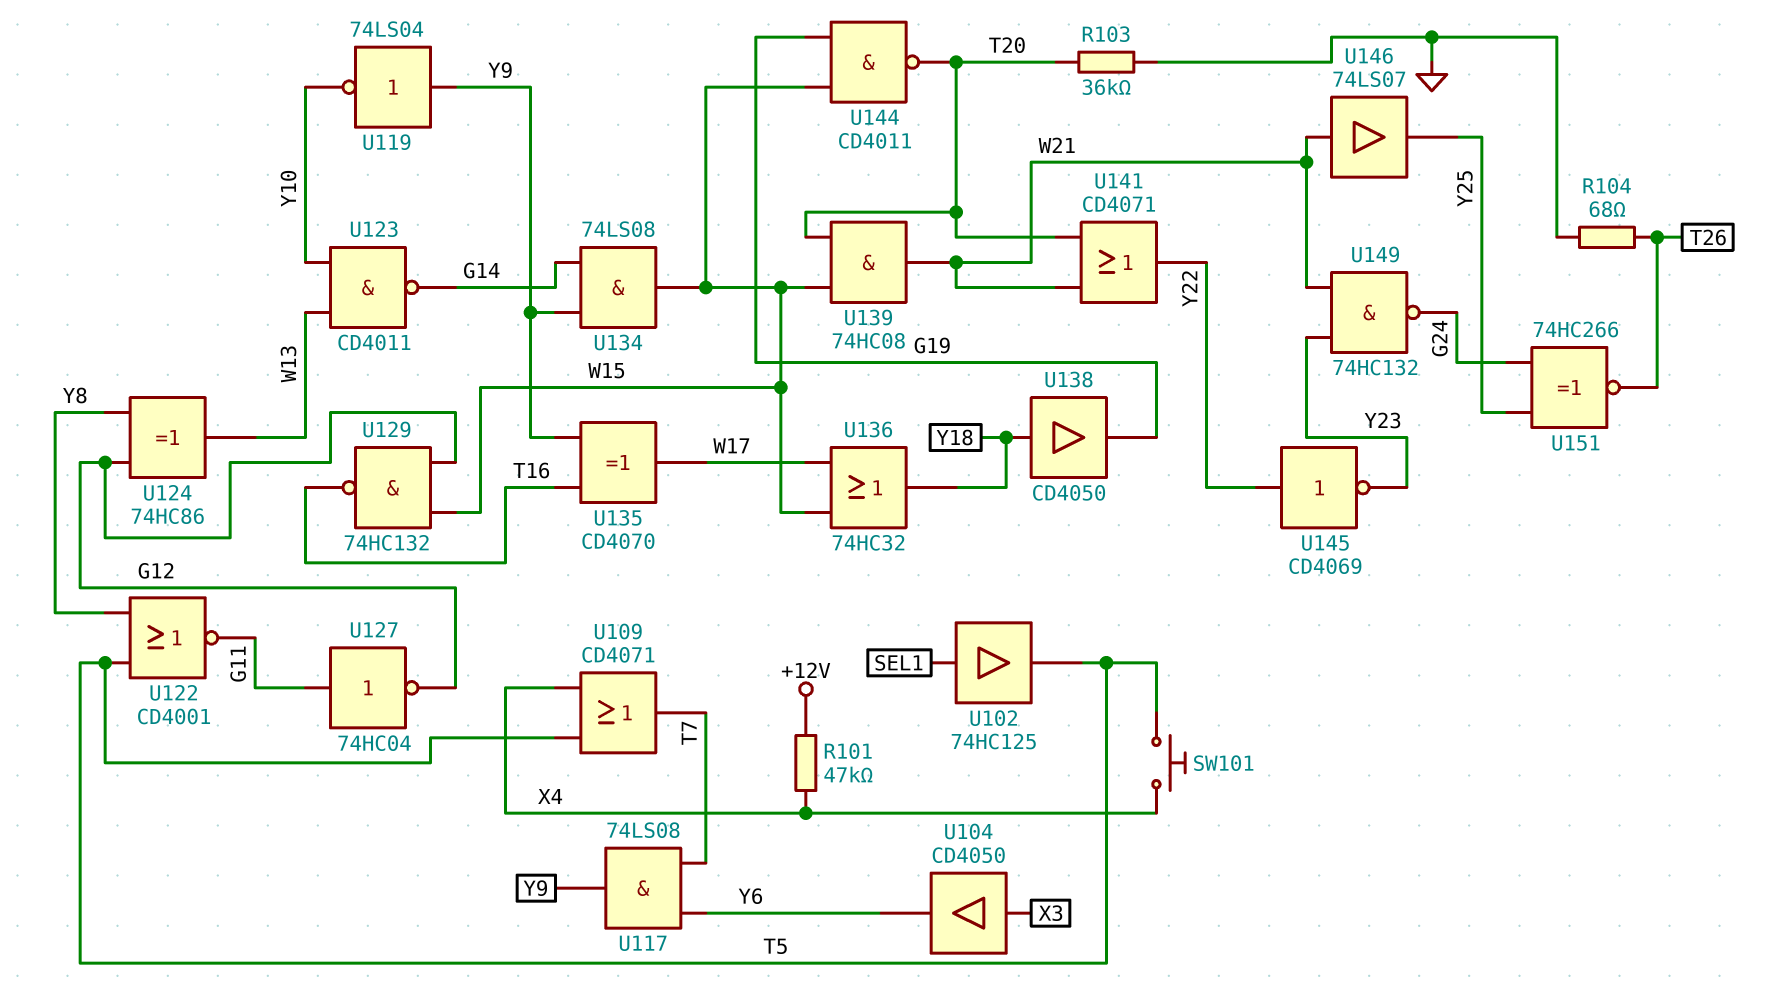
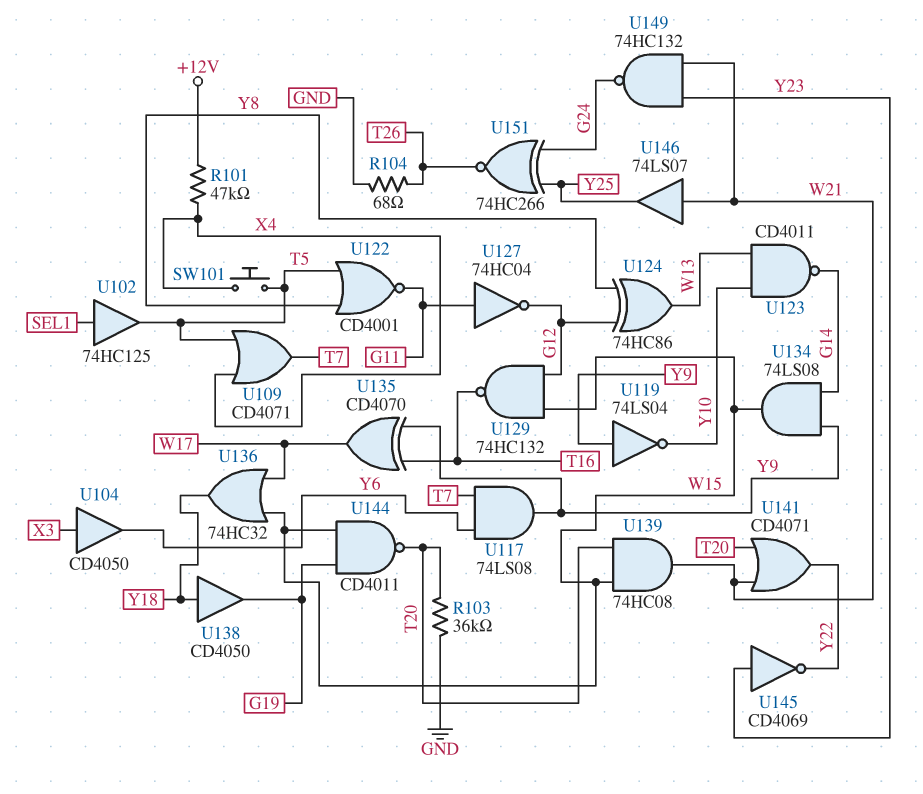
U145: NOT CD4069 (in Y22, out Y23) -> NOT CD4069 (in Y23, out Y22)

